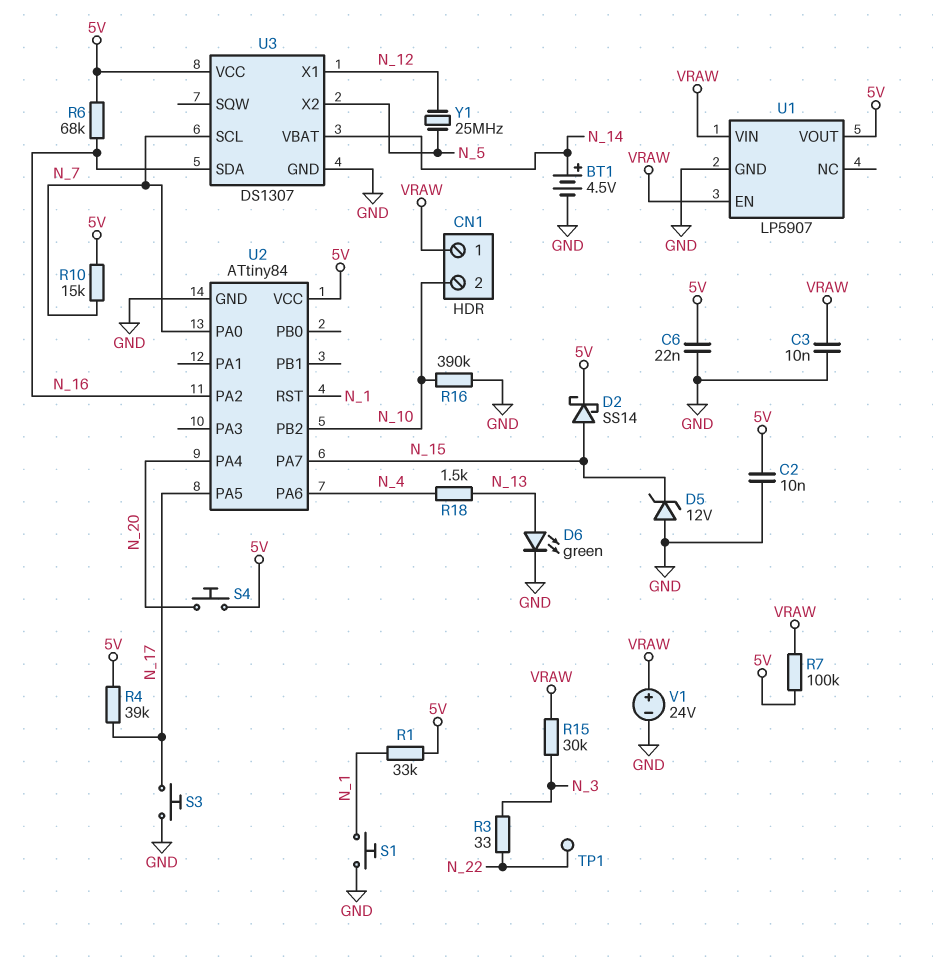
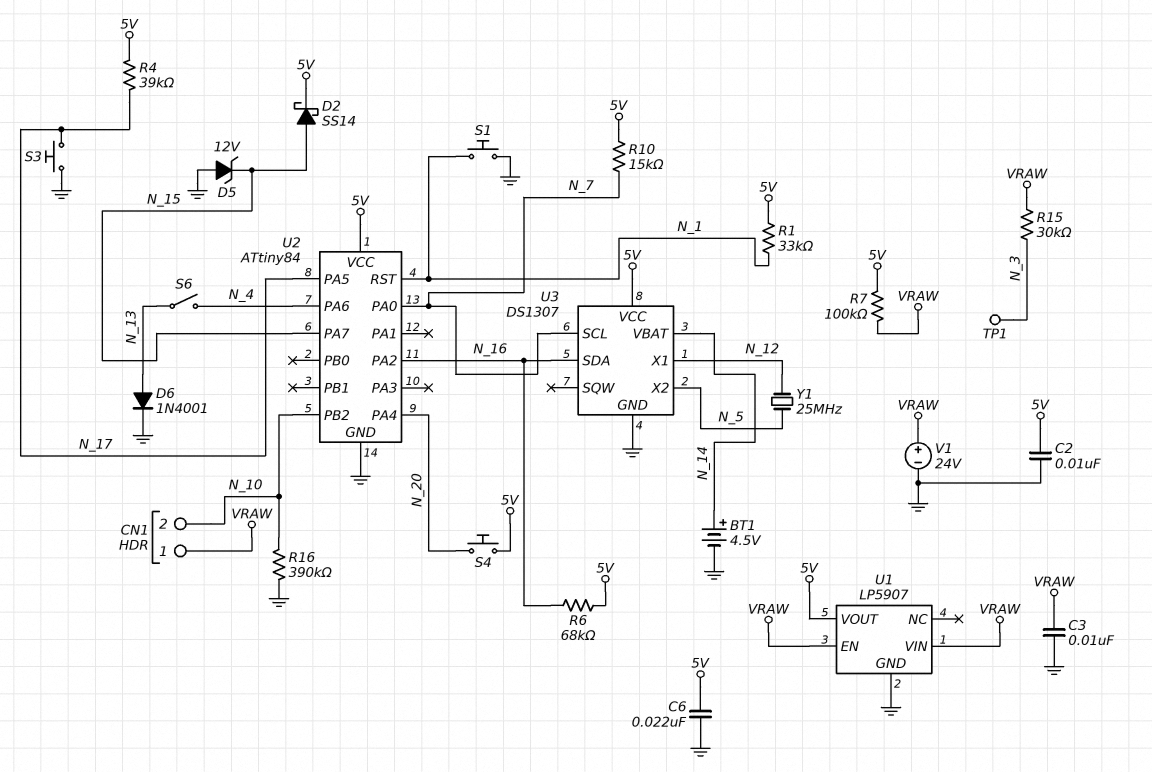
D6: LED green (A N_13, K GND) -> diode 1N4001 (A N_13, K GND)
R3: 33 (N_3, N_22) -> none
R18: 1.5k (N_4, N_13) -> none
S6: none -> switch (N_4, N_13)
TP1: test point (N_22) -> test point (N_3)

